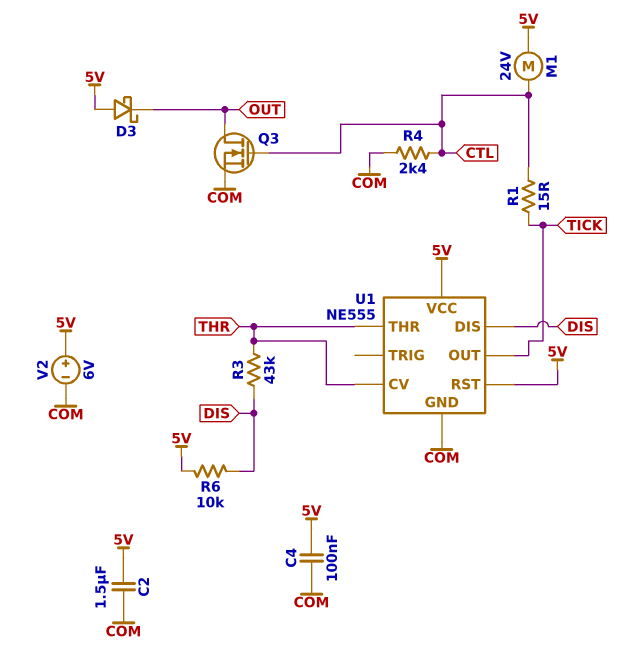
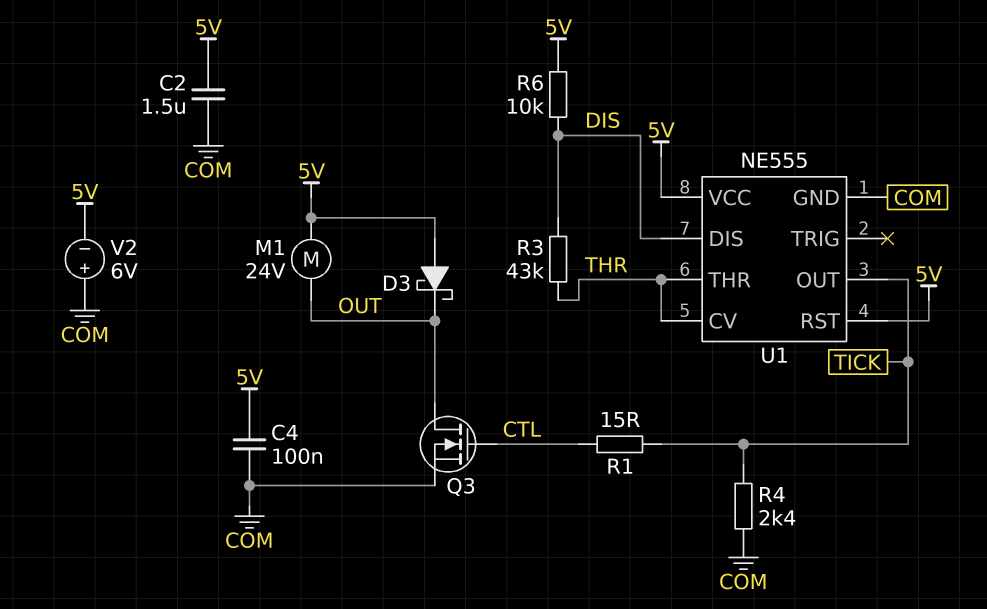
M1: motor 24V (5V, CTL) -> motor 24V (5V, OUT)
R4: 2.4k (COM, CTL) -> 2.4k (COM, TICK)
V2: 6V (plus 5V, minus COM) -> 6V (plus COM, minus 5V)

